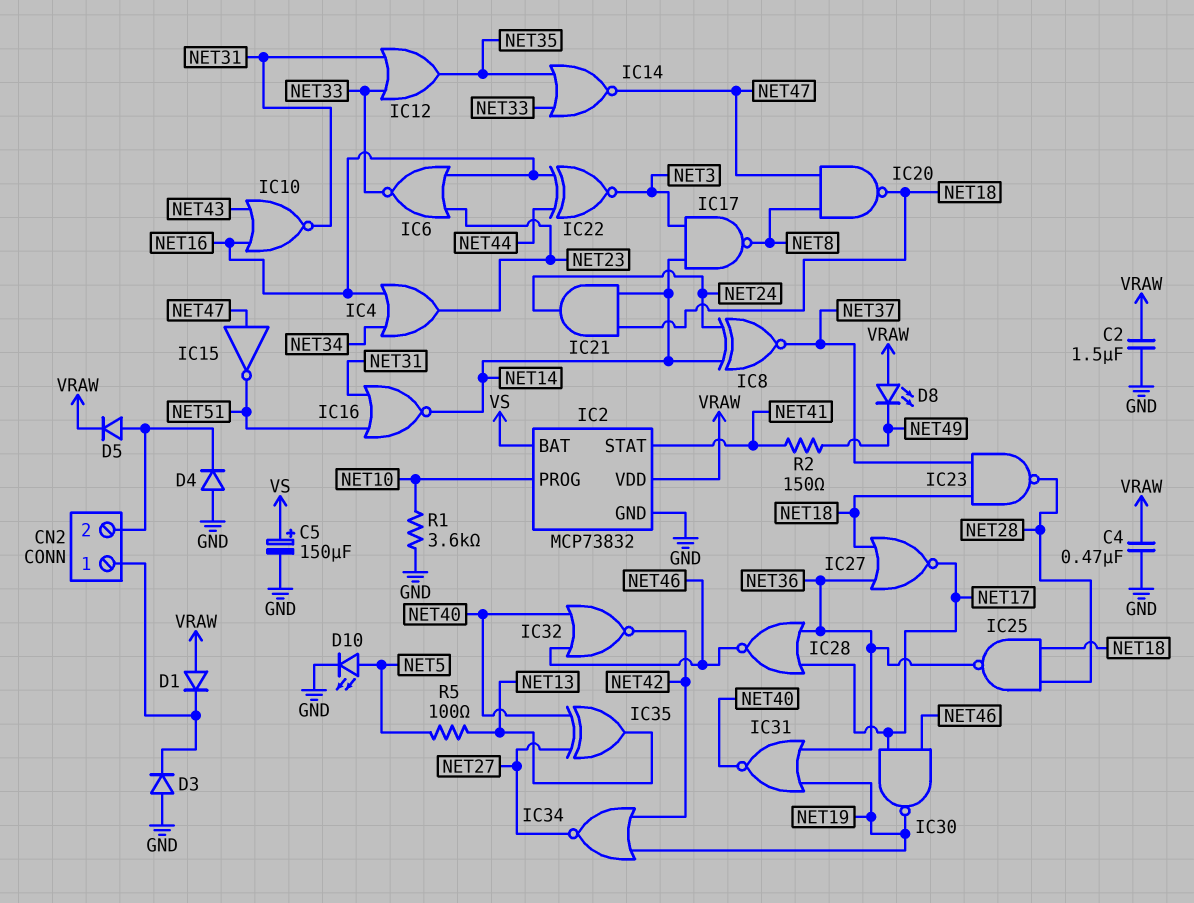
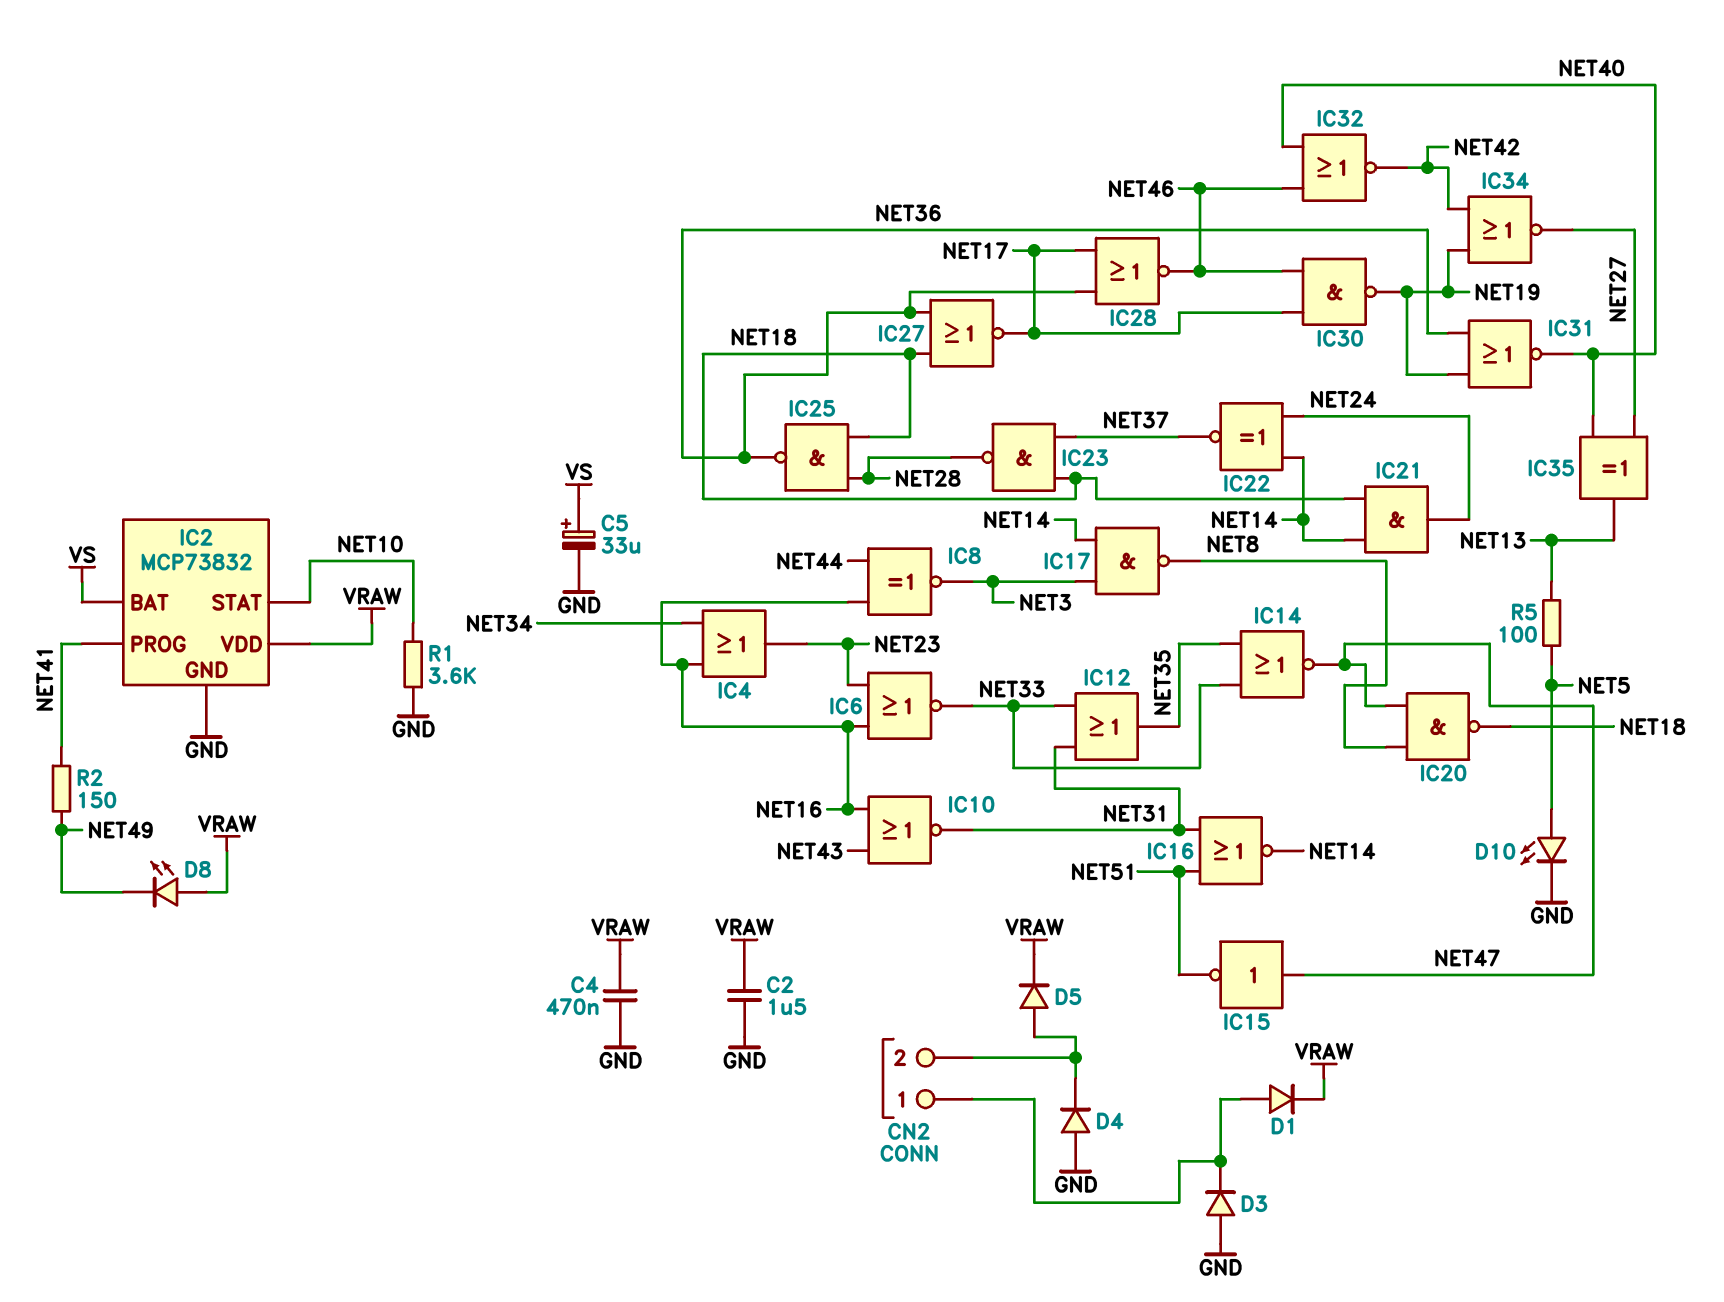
C5: 150uF (plus VS, minus GND) -> 33uF (plus VS, minus GND)
D1: diode (A VRAW, K CN2/1) -> diode (A CN2/1, K VRAW)
IC2 pin PROG: NET10 -> NET41
IC2 pin STAT: NET41 -> NET10
IC8: XNOR (in NET14, in NET24, out NET37) -> XNOR (in NET16, in NET44, out NET3)
IC22: XNOR (in NET16, in NET44, out NET3) -> XNOR (in NET14, in NET24, out NET37)

